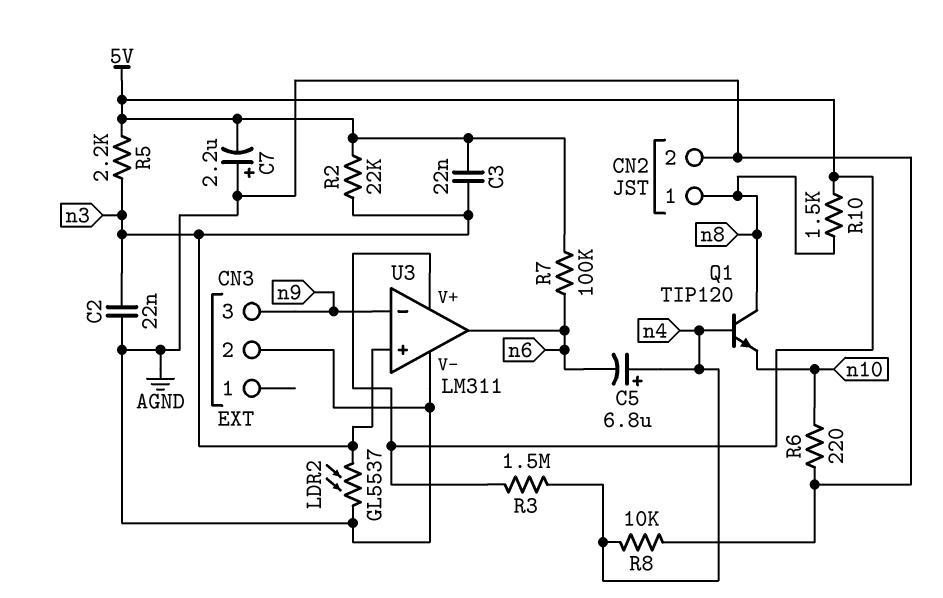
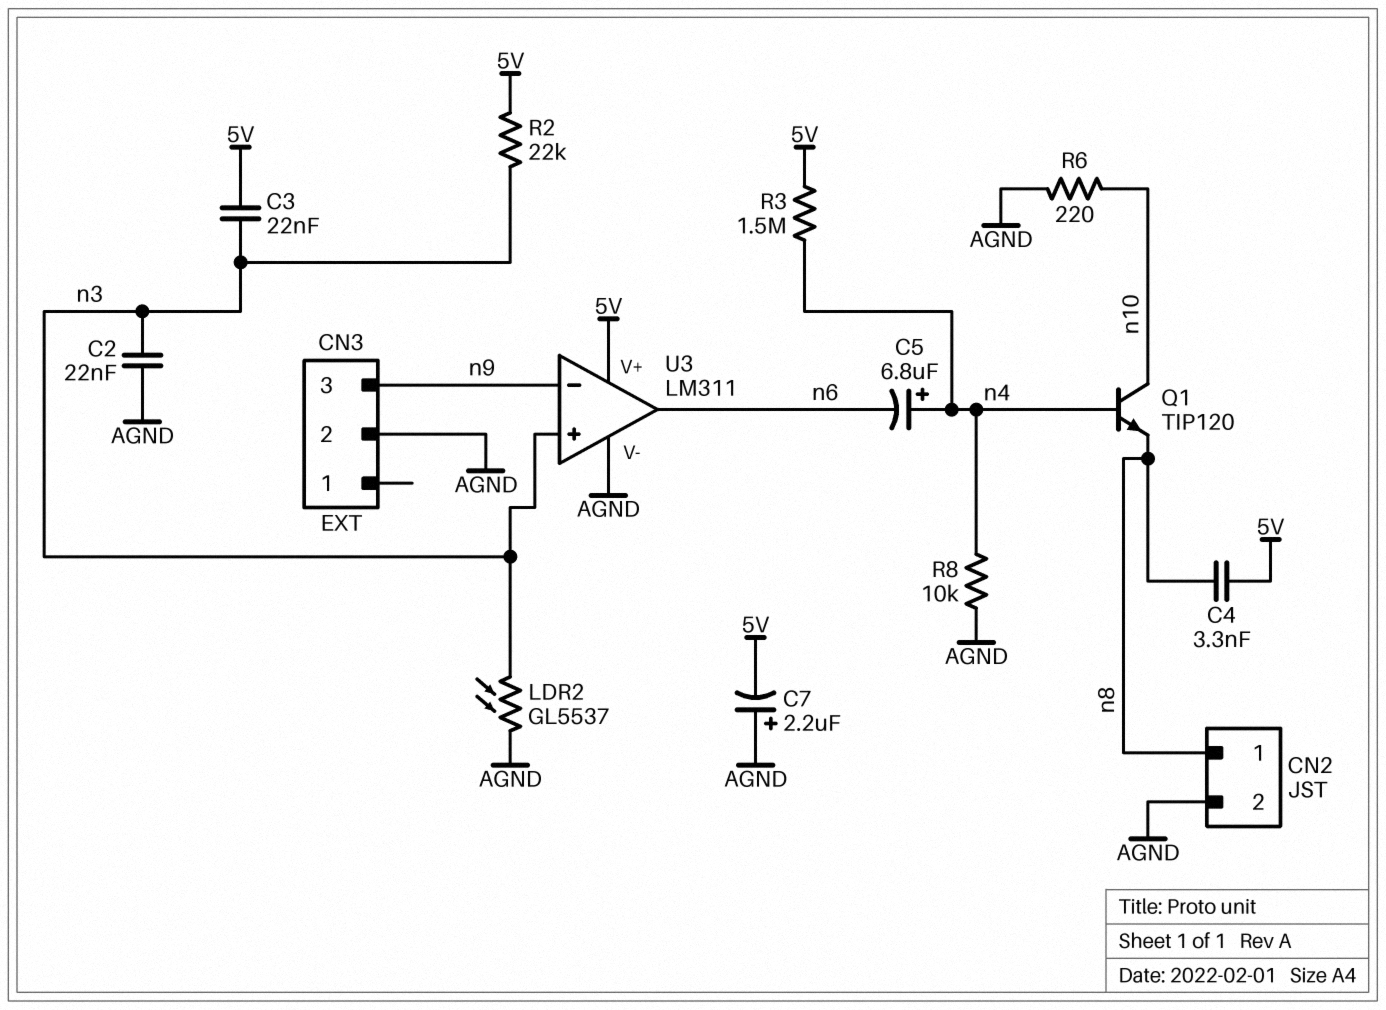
C4: none -> 3.3nF (5V, n8)
Q1: NPN TIP120 (B n4, C n8, E n10) -> NPN TIP120 (B n4, C n10, E n8)
R5: 2.2k (5V, n3) -> none
R7: 100k (5V, n6) -> none
R10: 1.5k (5V, n8) -> none

